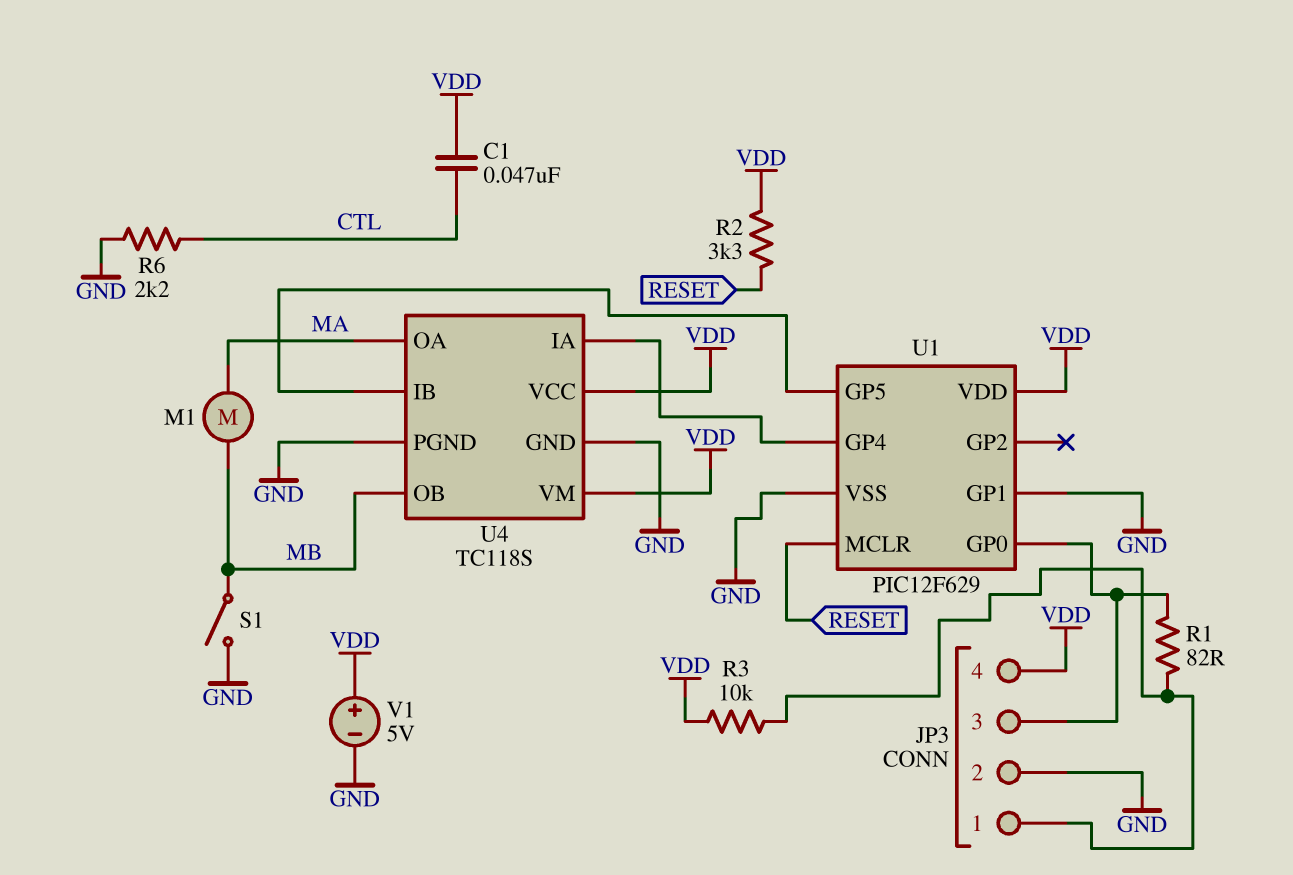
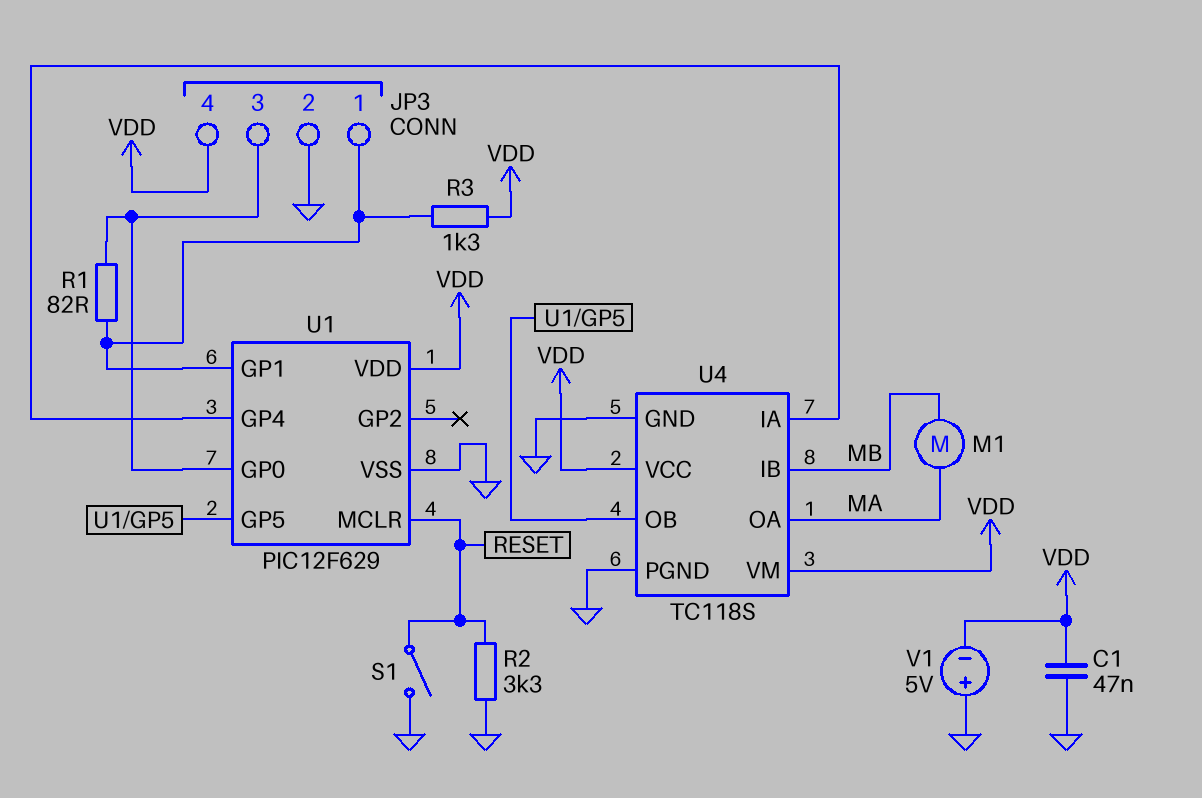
C1: 47nF (CTL, VDD) -> 47nF (GND, VDD)
R2: 3.3k (RESET, VDD) -> 3.3k (GND, RESET)
R3: 10k (JP3/1, VDD) -> 1.3k (JP3/1, VDD)
R6: 2.2k (CTL, GND) -> none
S1: switch (GND, MB) -> switch (GND, RESET)
U1 pin GP1: GND -> JP3/1
U4 pin IB: U1/GP5 -> MB
U4 pin OB: MB -> U1/GP5
V1: 5V (plus VDD, minus GND) -> 5V (plus GND, minus VDD)

